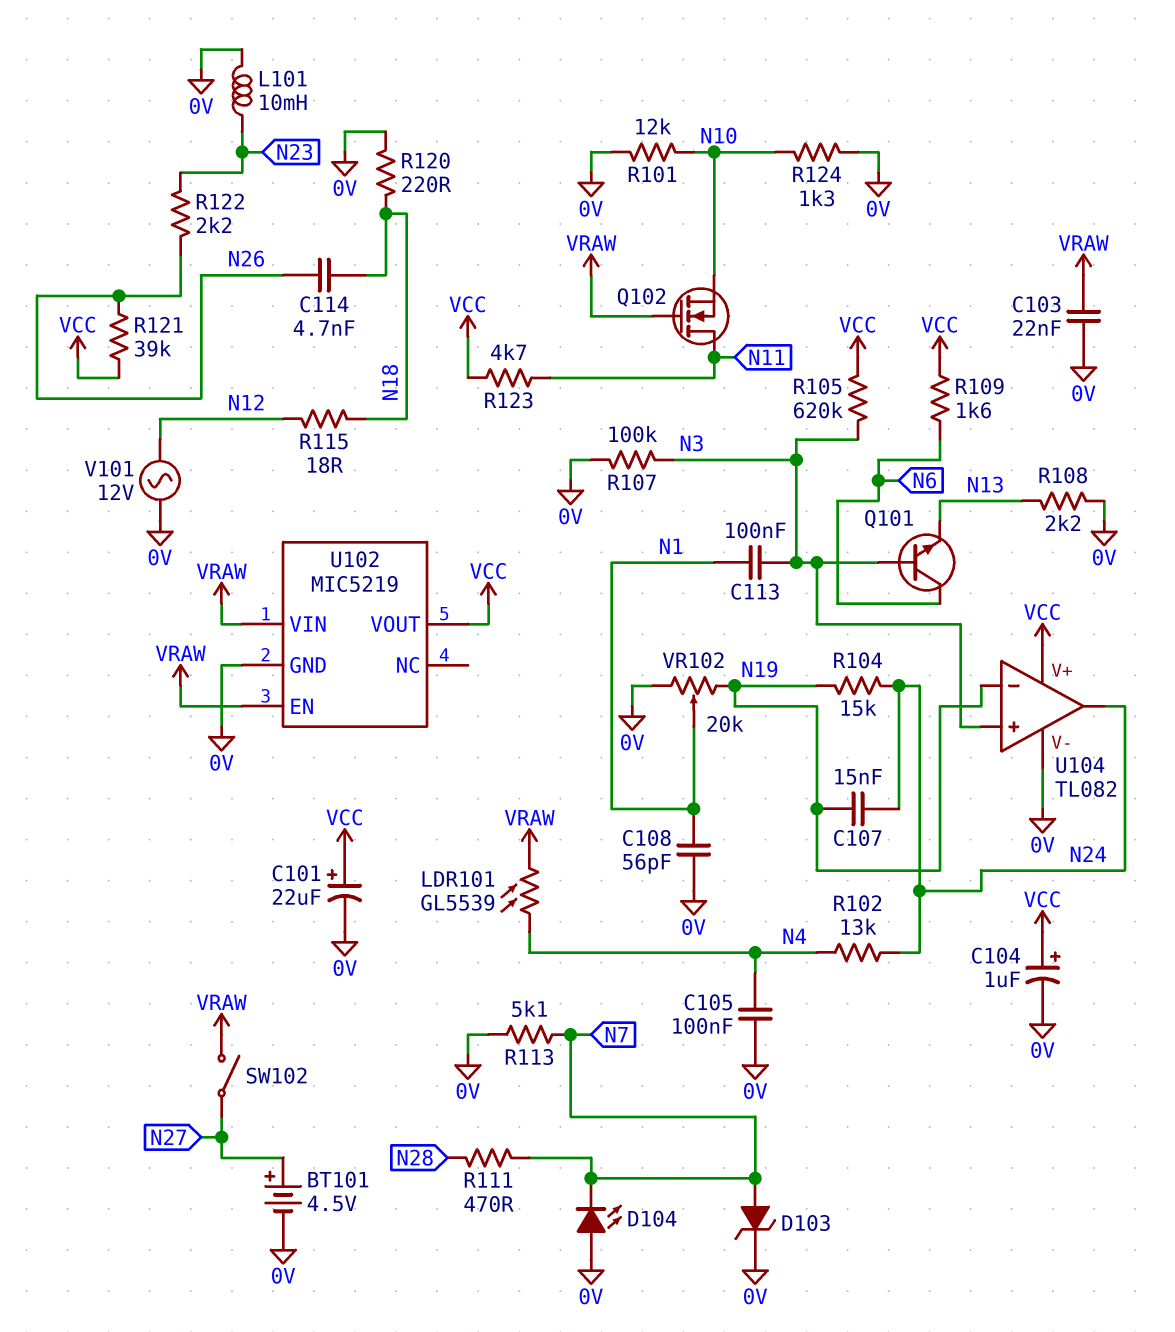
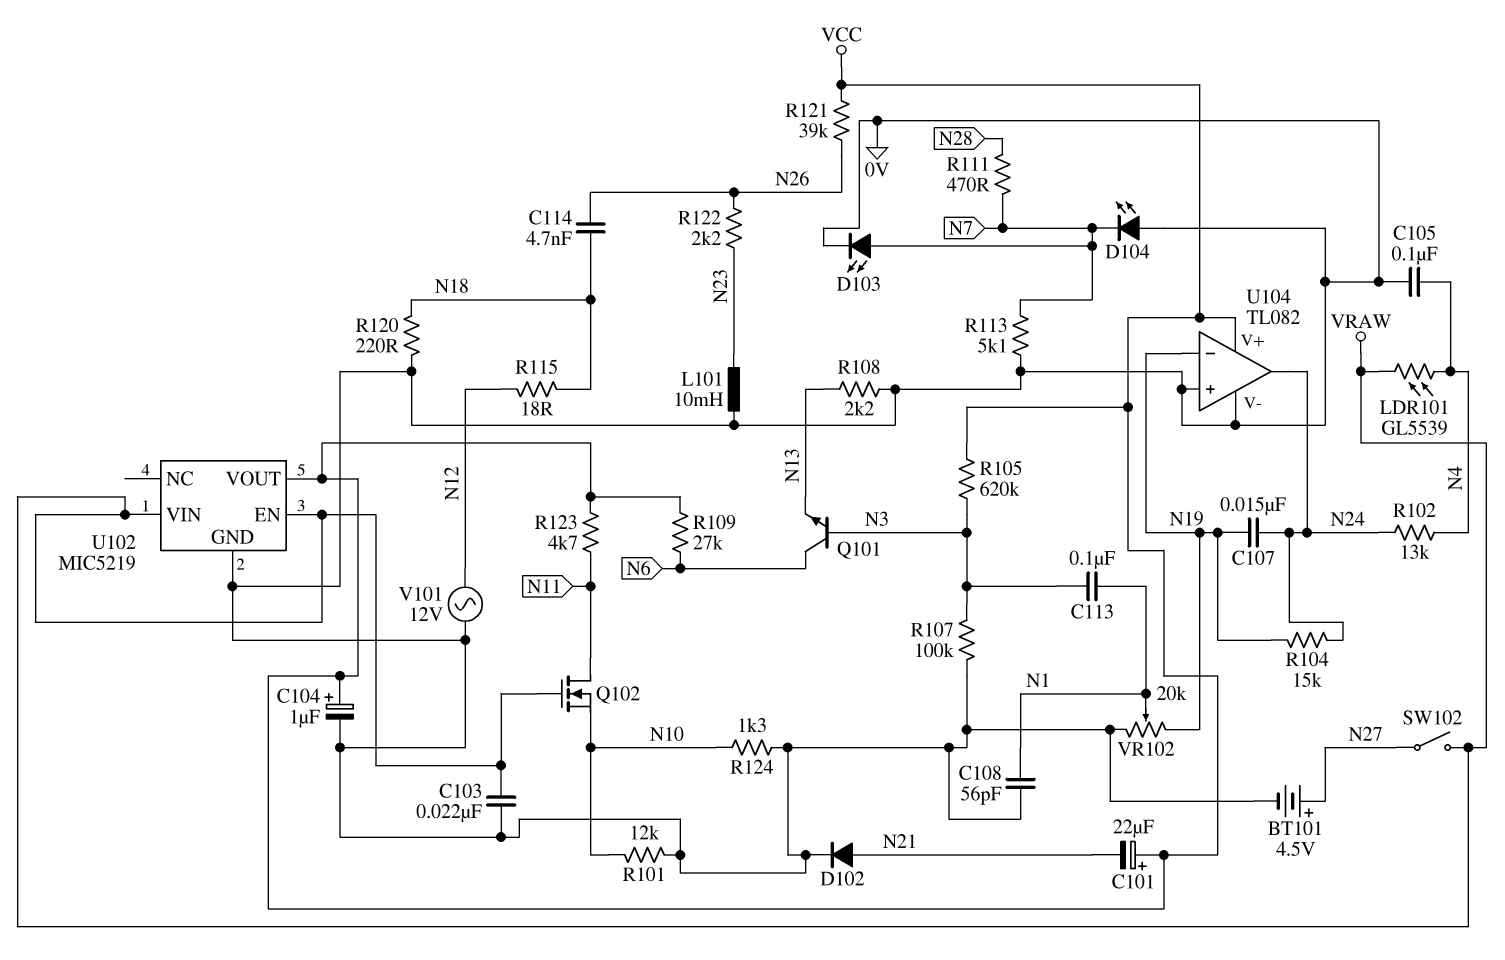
C101: 22uF (plus VCC, minus 0V) -> 22uF (plus VCC, minus N21)
D102: none -> diode (A N21, K 0V)
D103: zener (A N7, K 0V) -> LED (A N7, K 0V)
R109: 1.6k (N6, VCC) -> 27k (N6, VCC)
U104 pin in+: N3 -> 0V

